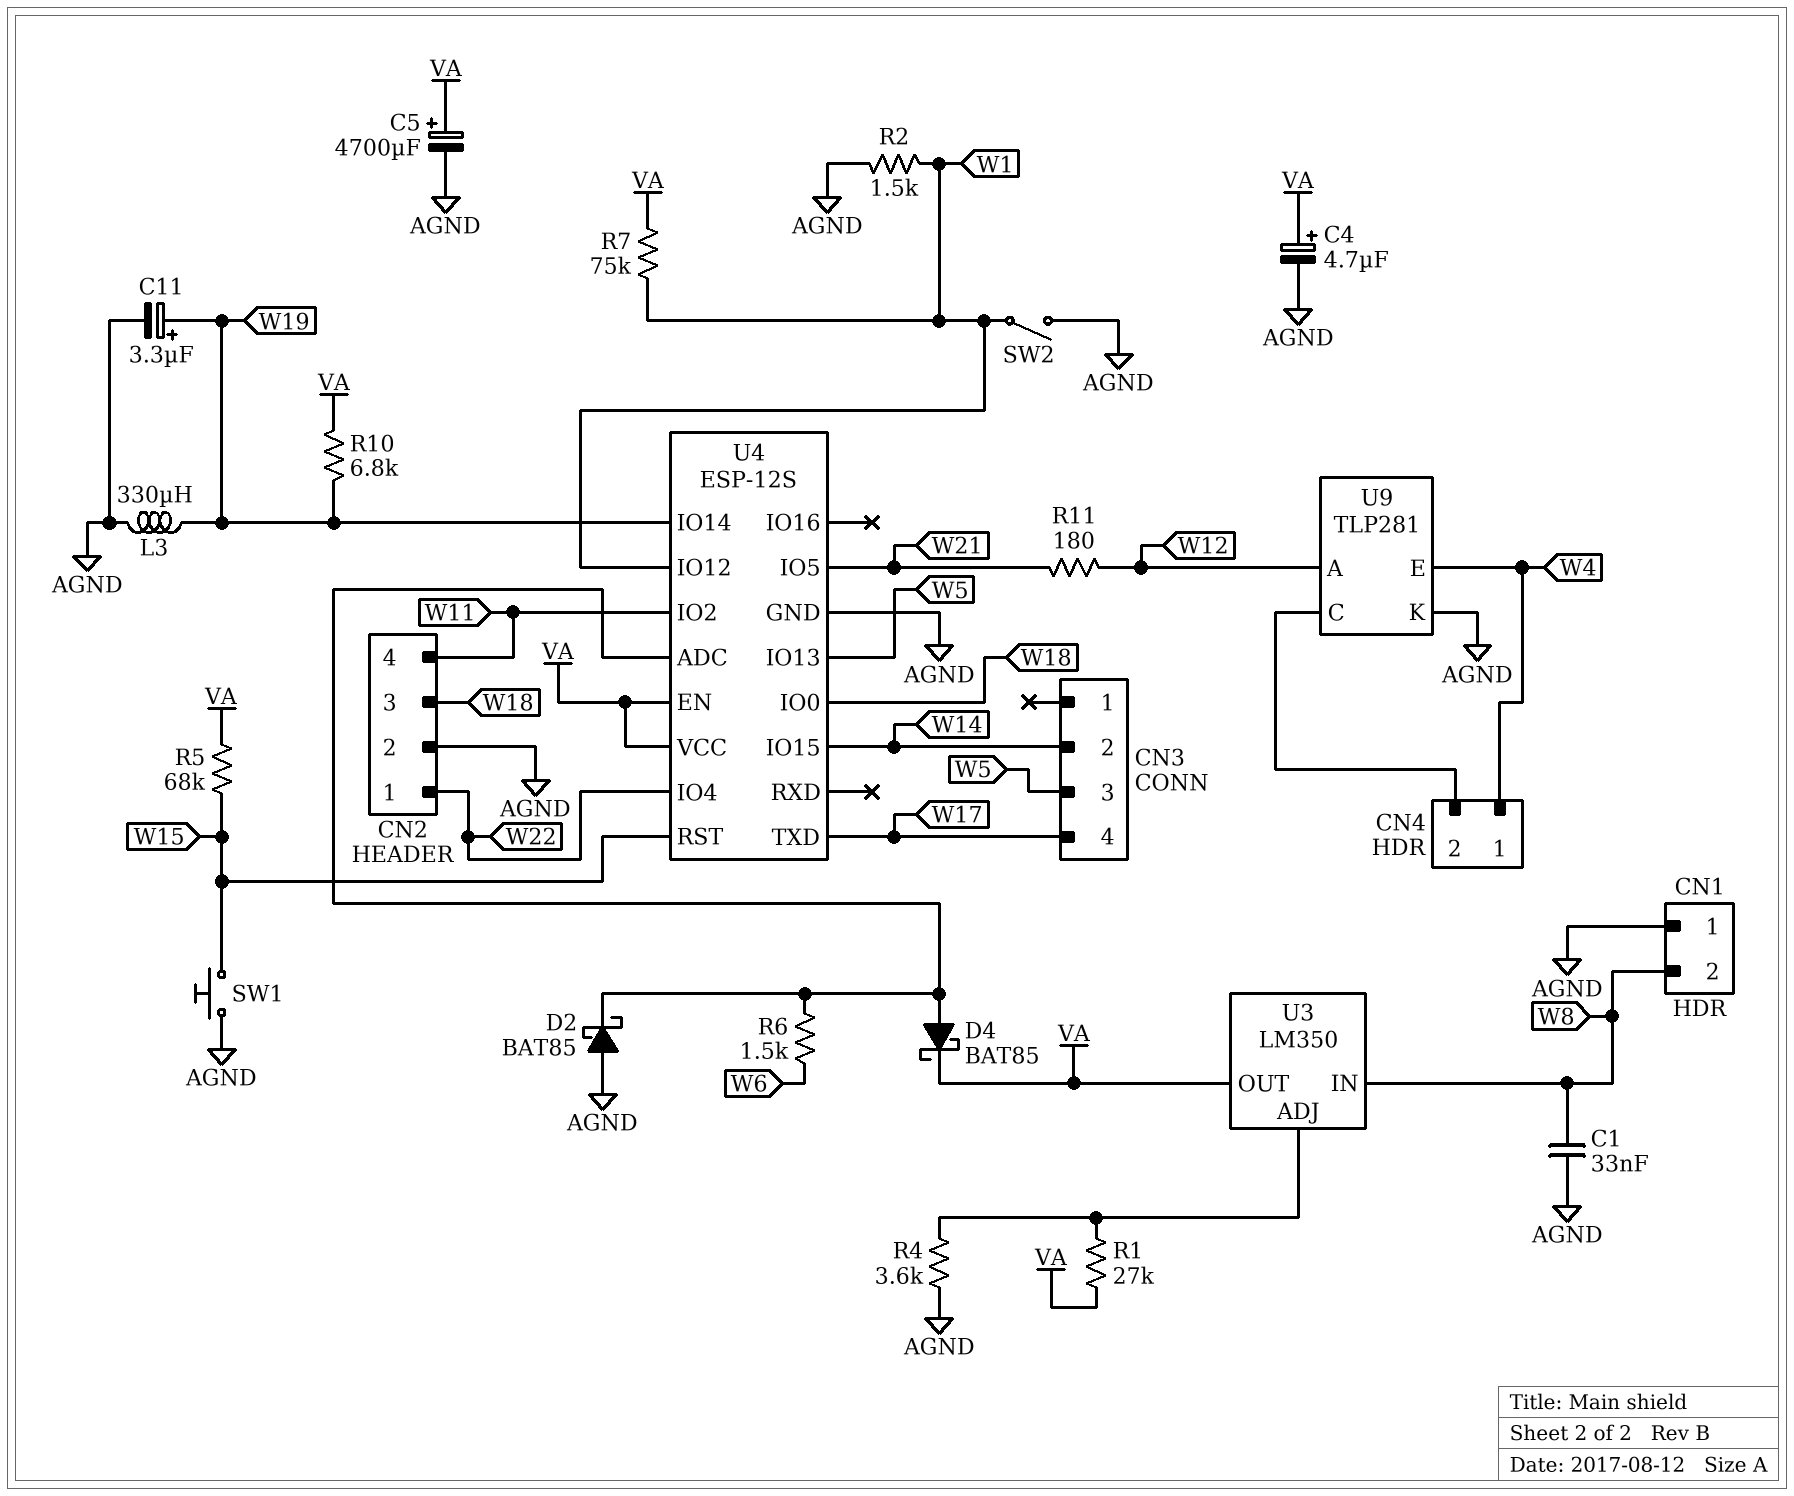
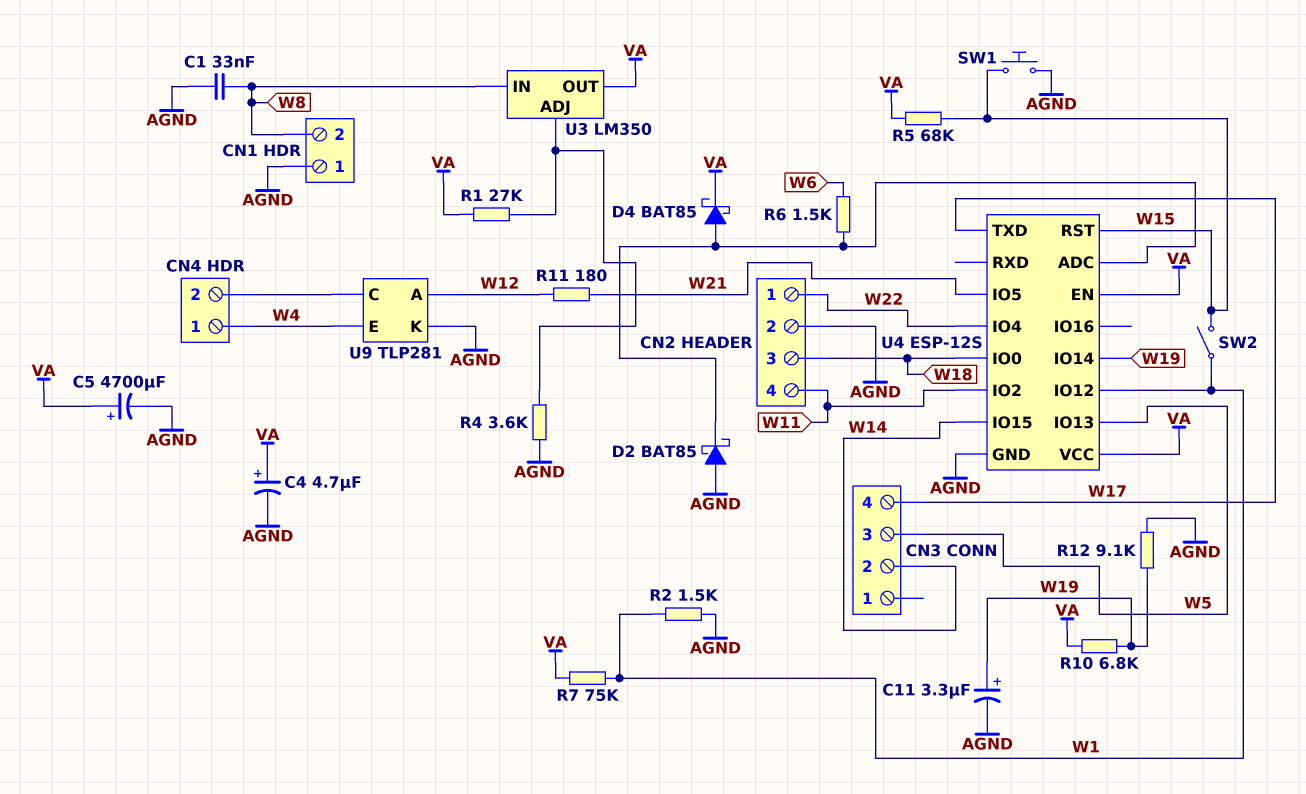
L3: 330uH (AGND, W19) -> none
R12: none -> 9.1k (AGND, W19)
SW2: switch (AGND, W1) -> switch (W1, W15)

